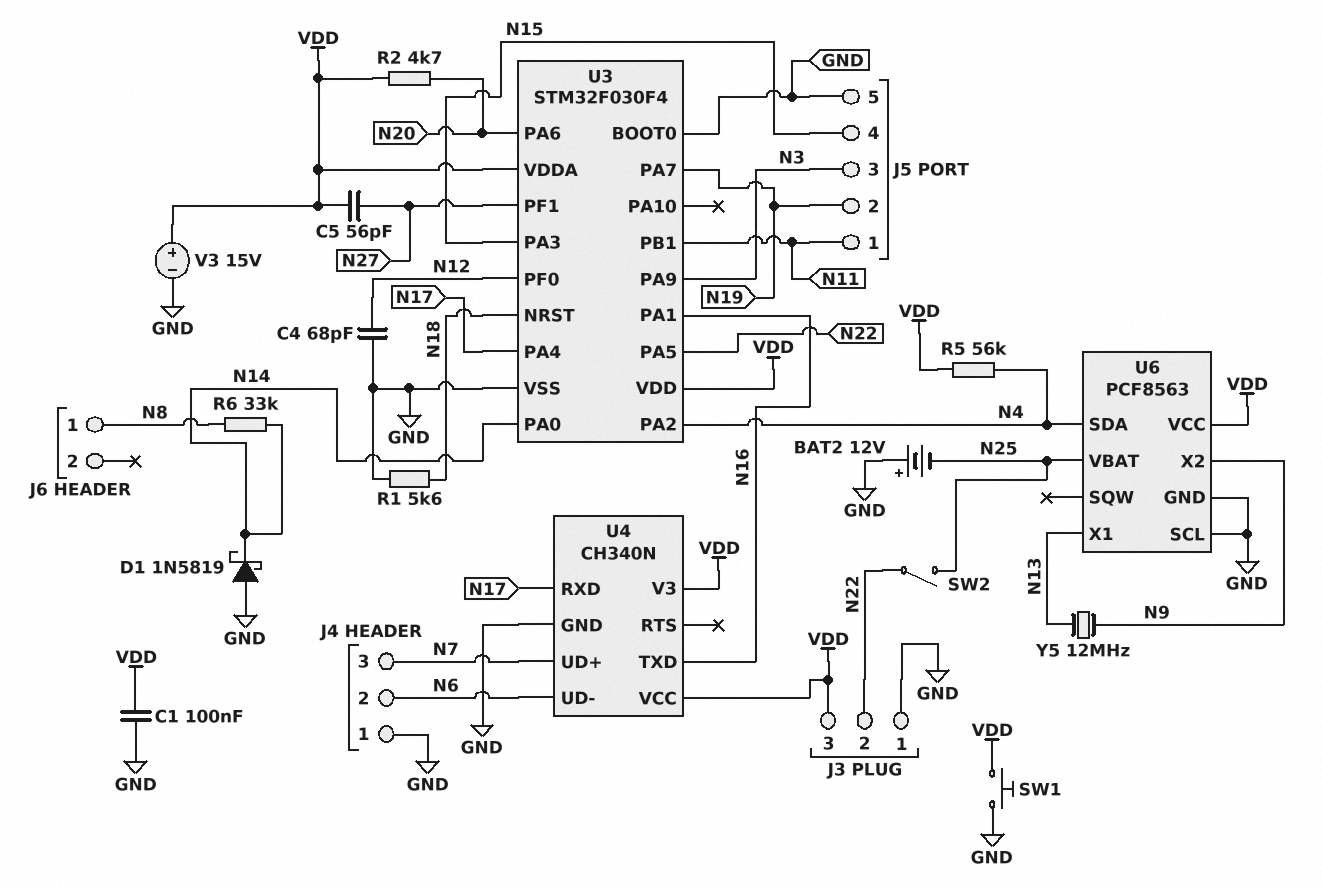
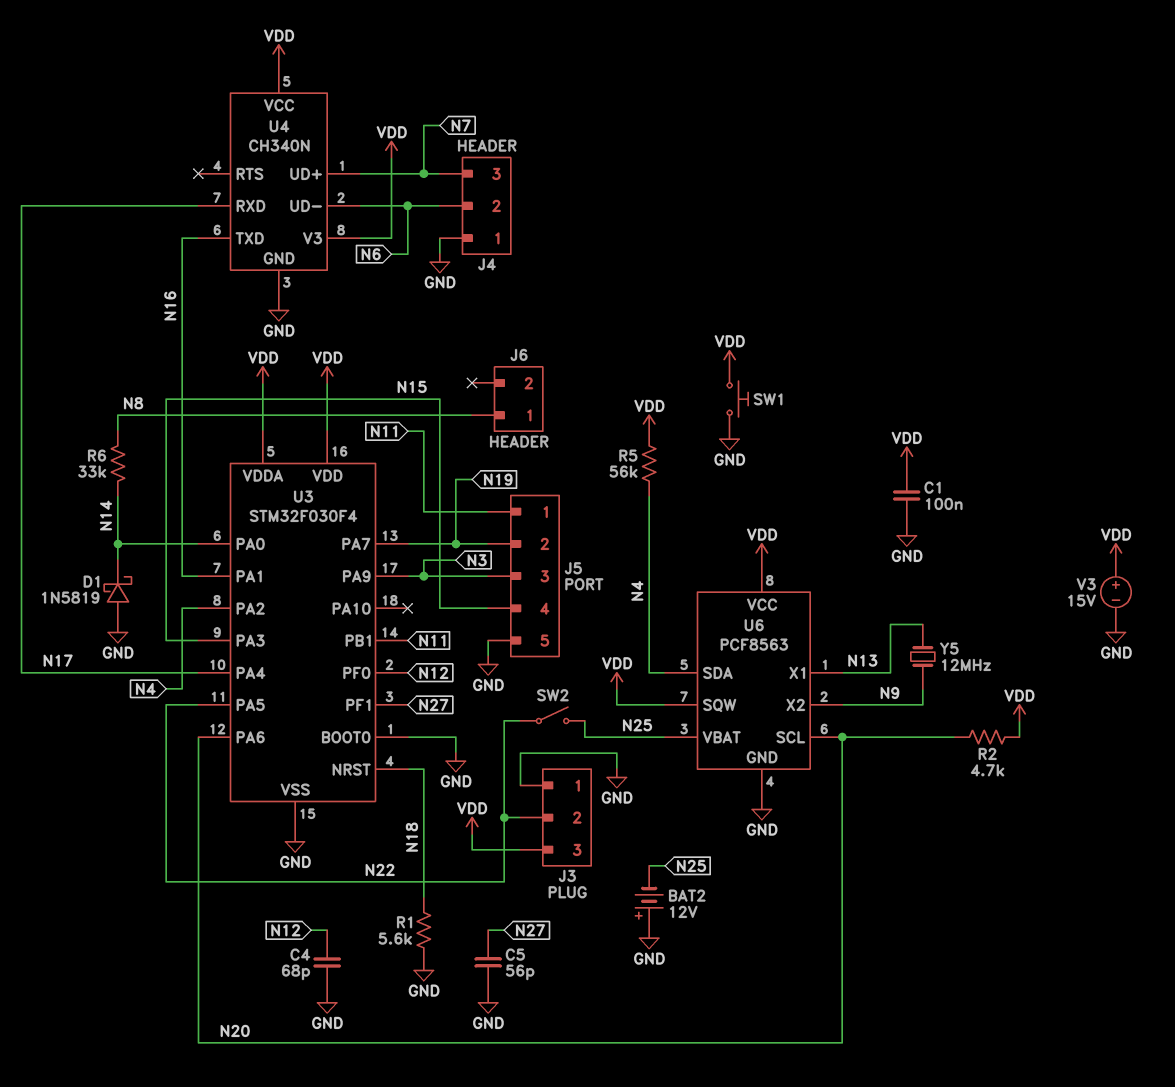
C5: 56pF (N27, VDD) -> 56pF (GND, N27)
U6 pin SCL: GND -> N20
U6 pin SQW: none -> VDD

